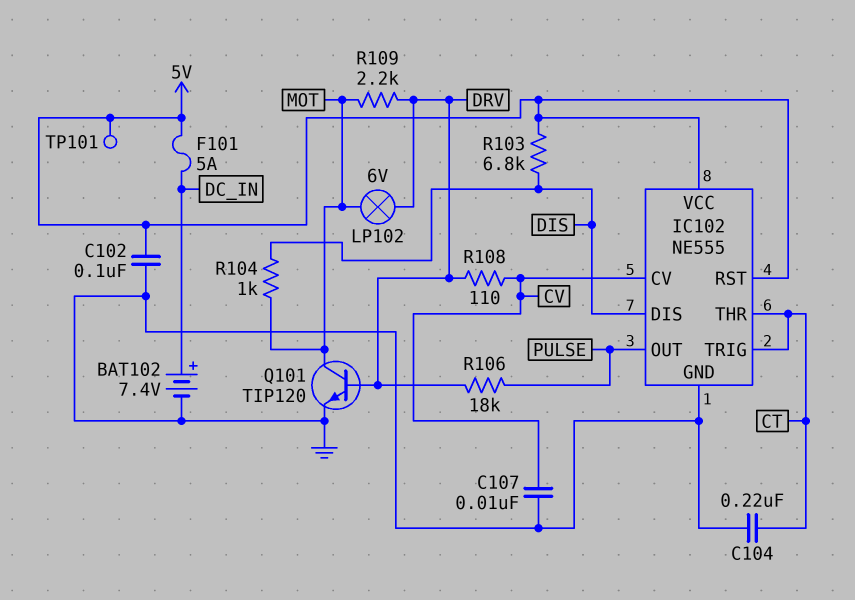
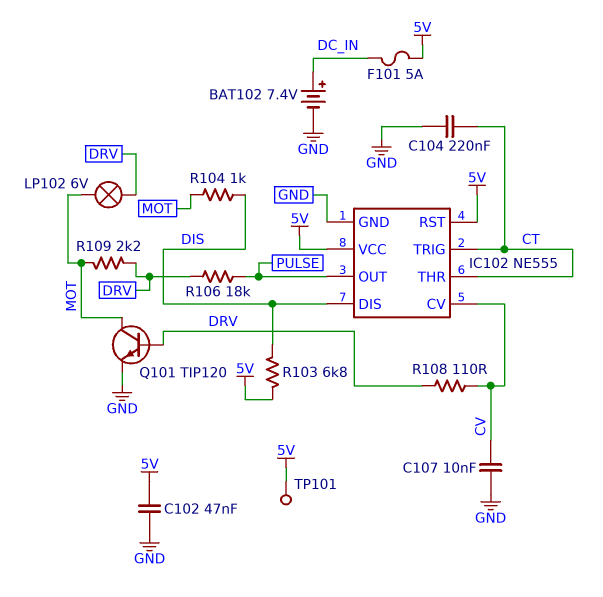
C102: 100nF (5V, GND) -> 47nF (5V, GND)

